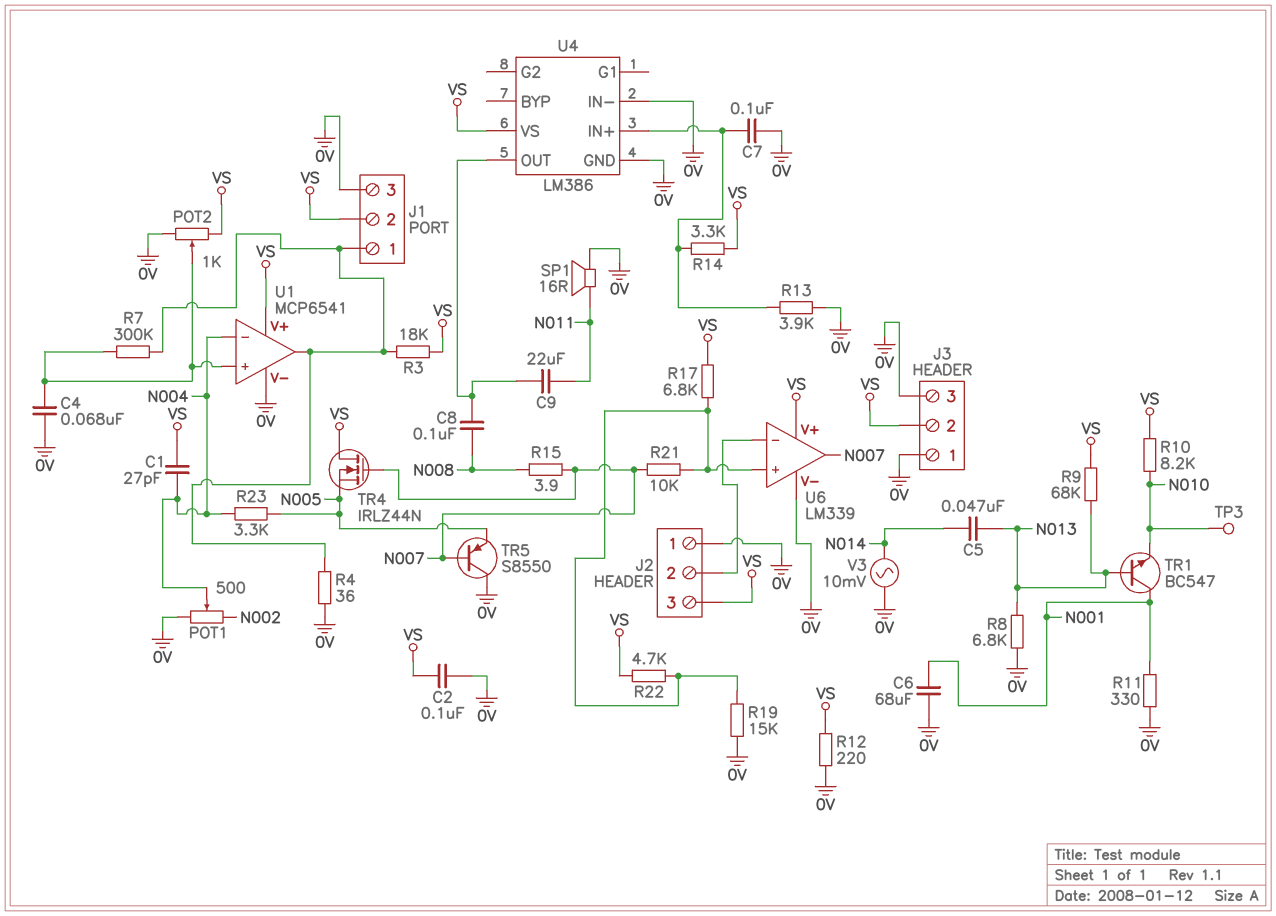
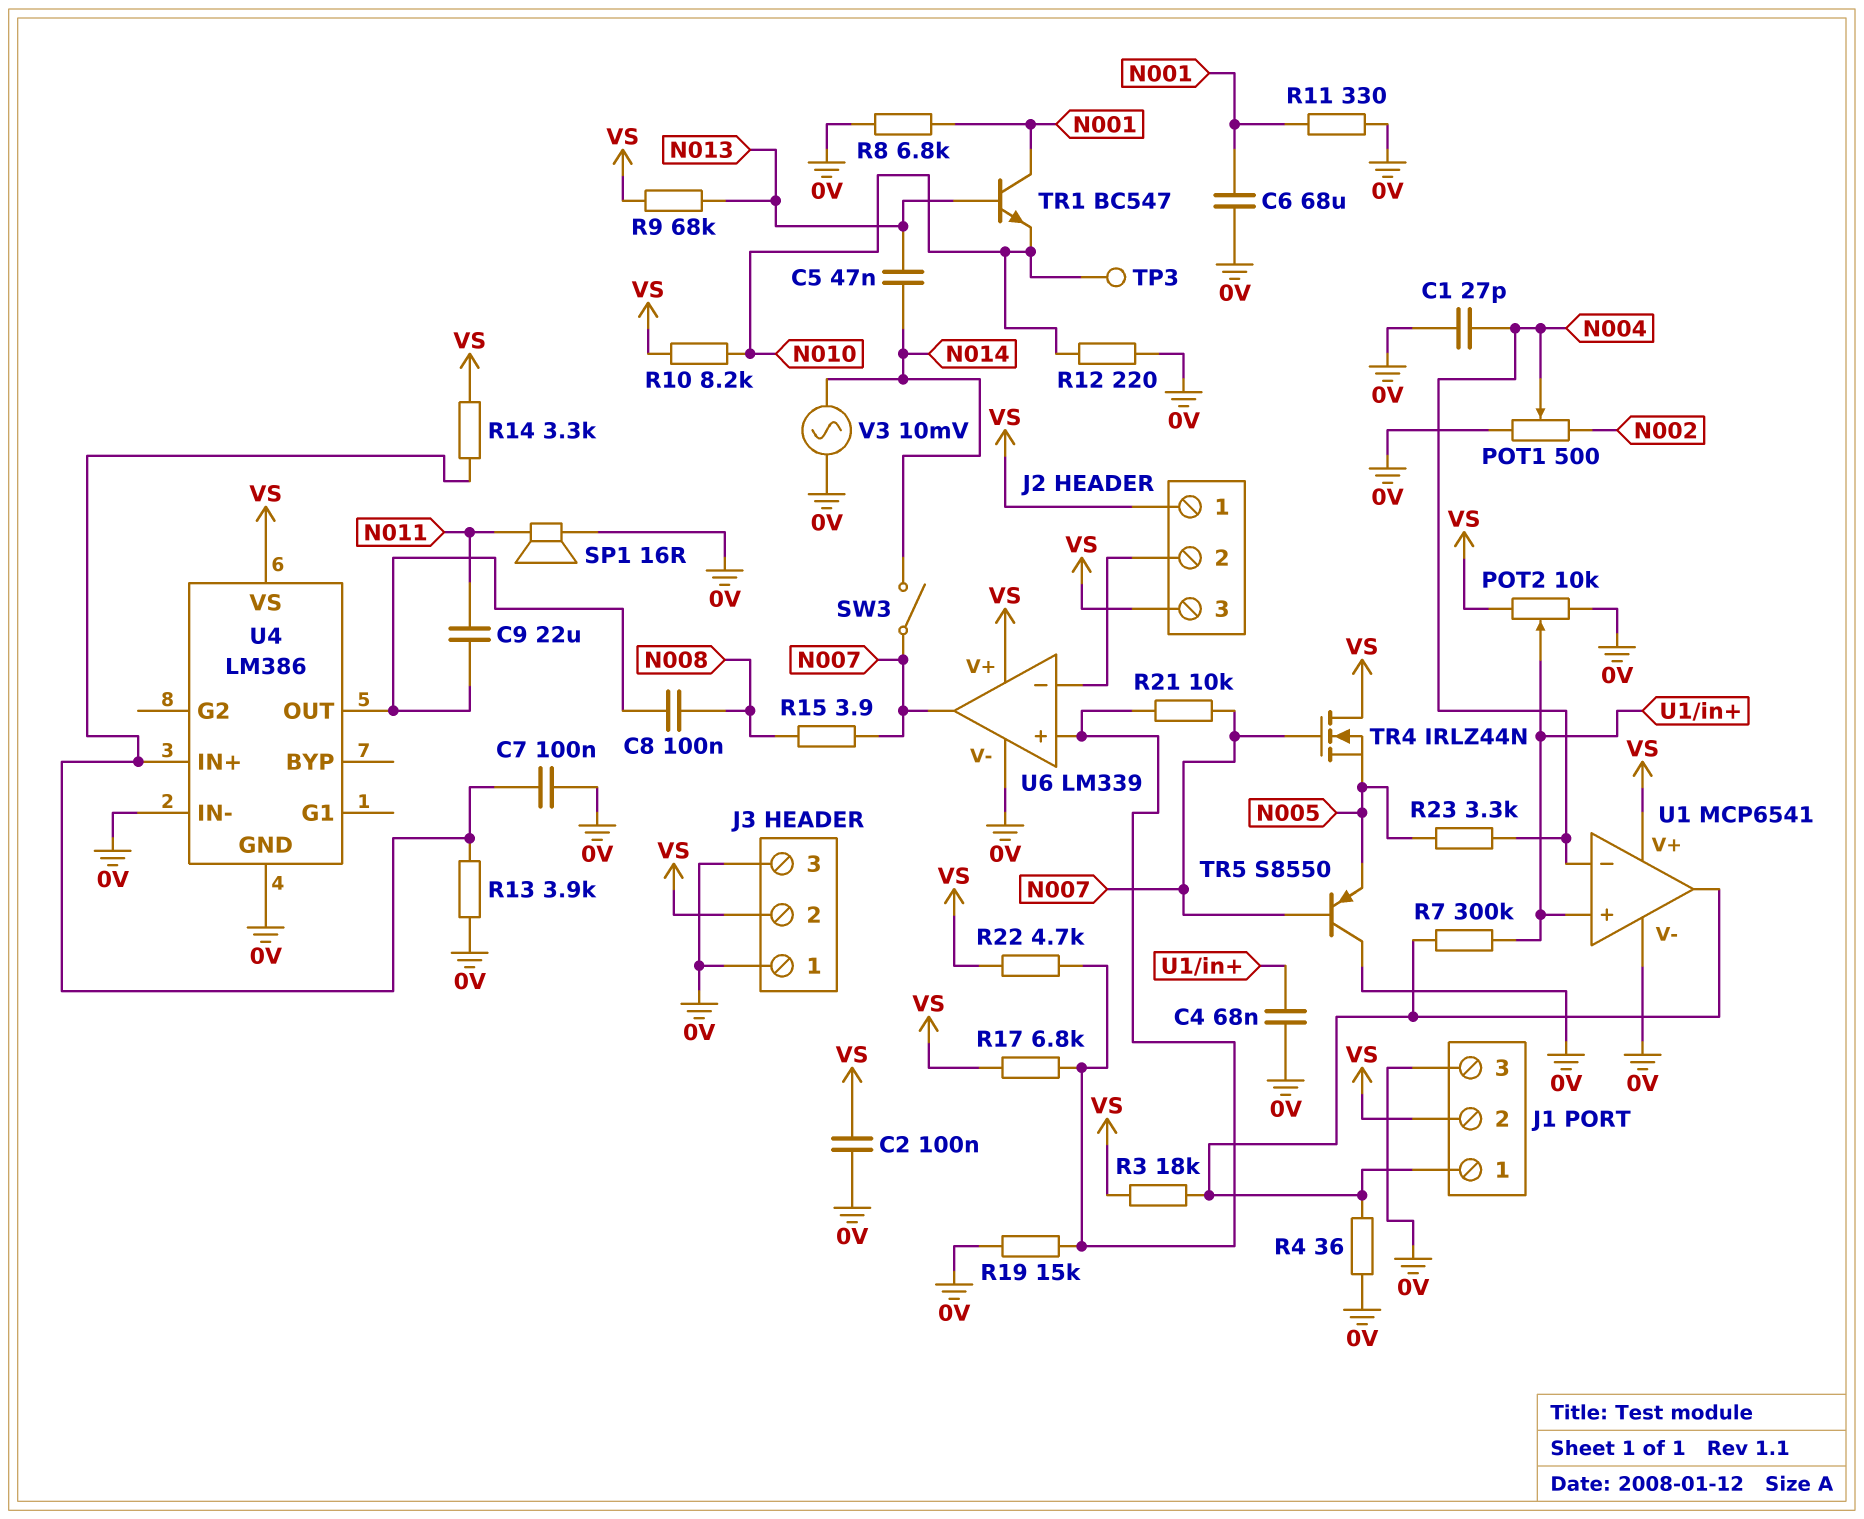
C1: 27pF (N004, VS) -> 27pF (0V, N004)
J2 pin 1: 0V -> VS
POT2: 1k (0V, VS, wiper U1/in+) -> 10k (0V, VS, wiper U1/in+)
R8: 6.8k (0V, N013) -> 6.8k (0V, N001)
R12: 220 (0V, VS) -> 220 (0V, N010)
SW3: none -> switch (N007, N014)

